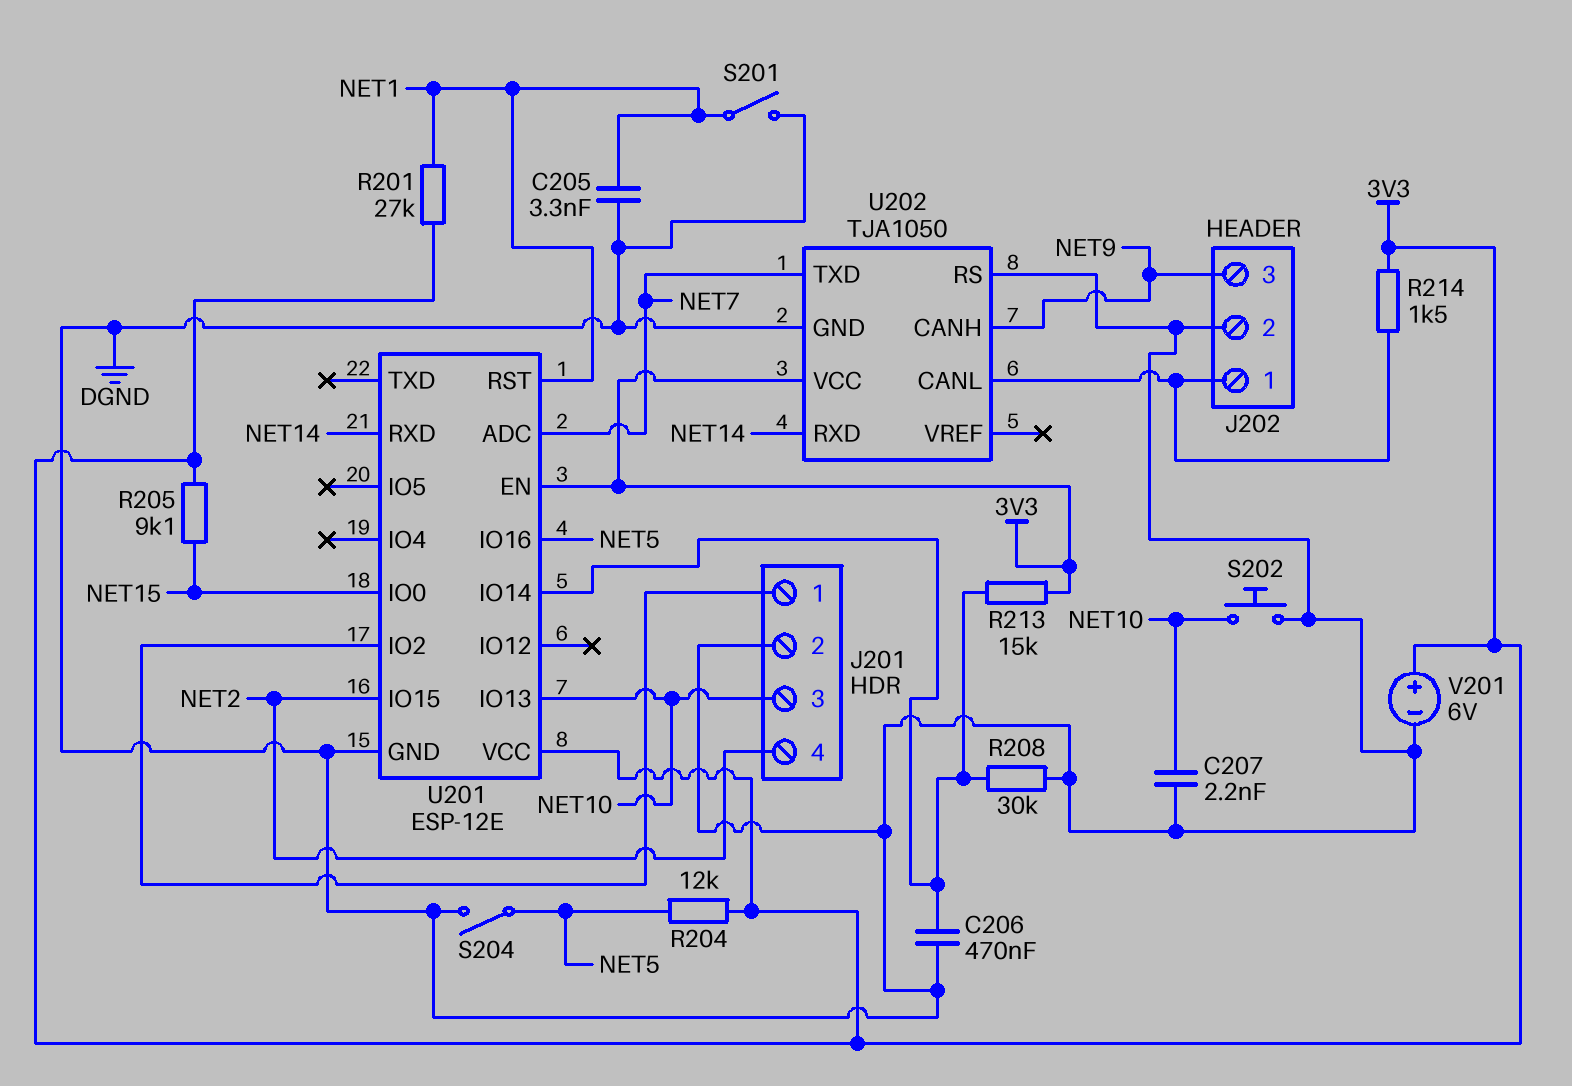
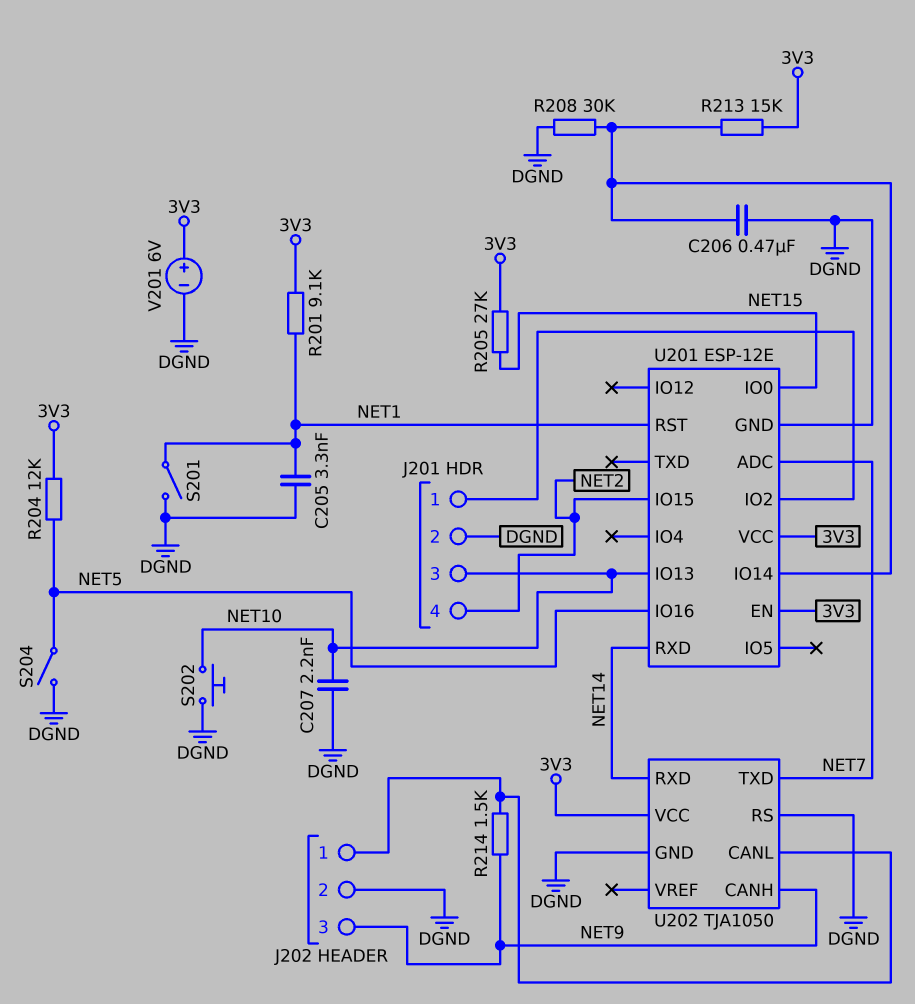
R201: 27k (3V3, NET1) -> 9.1k (3V3, NET1)
R205: 9.1k (3V3, NET15) -> 27k (3V3, NET15)
R214: 1.5k (3V3, J202/1) -> 1.5k (J202/1, NET9)

